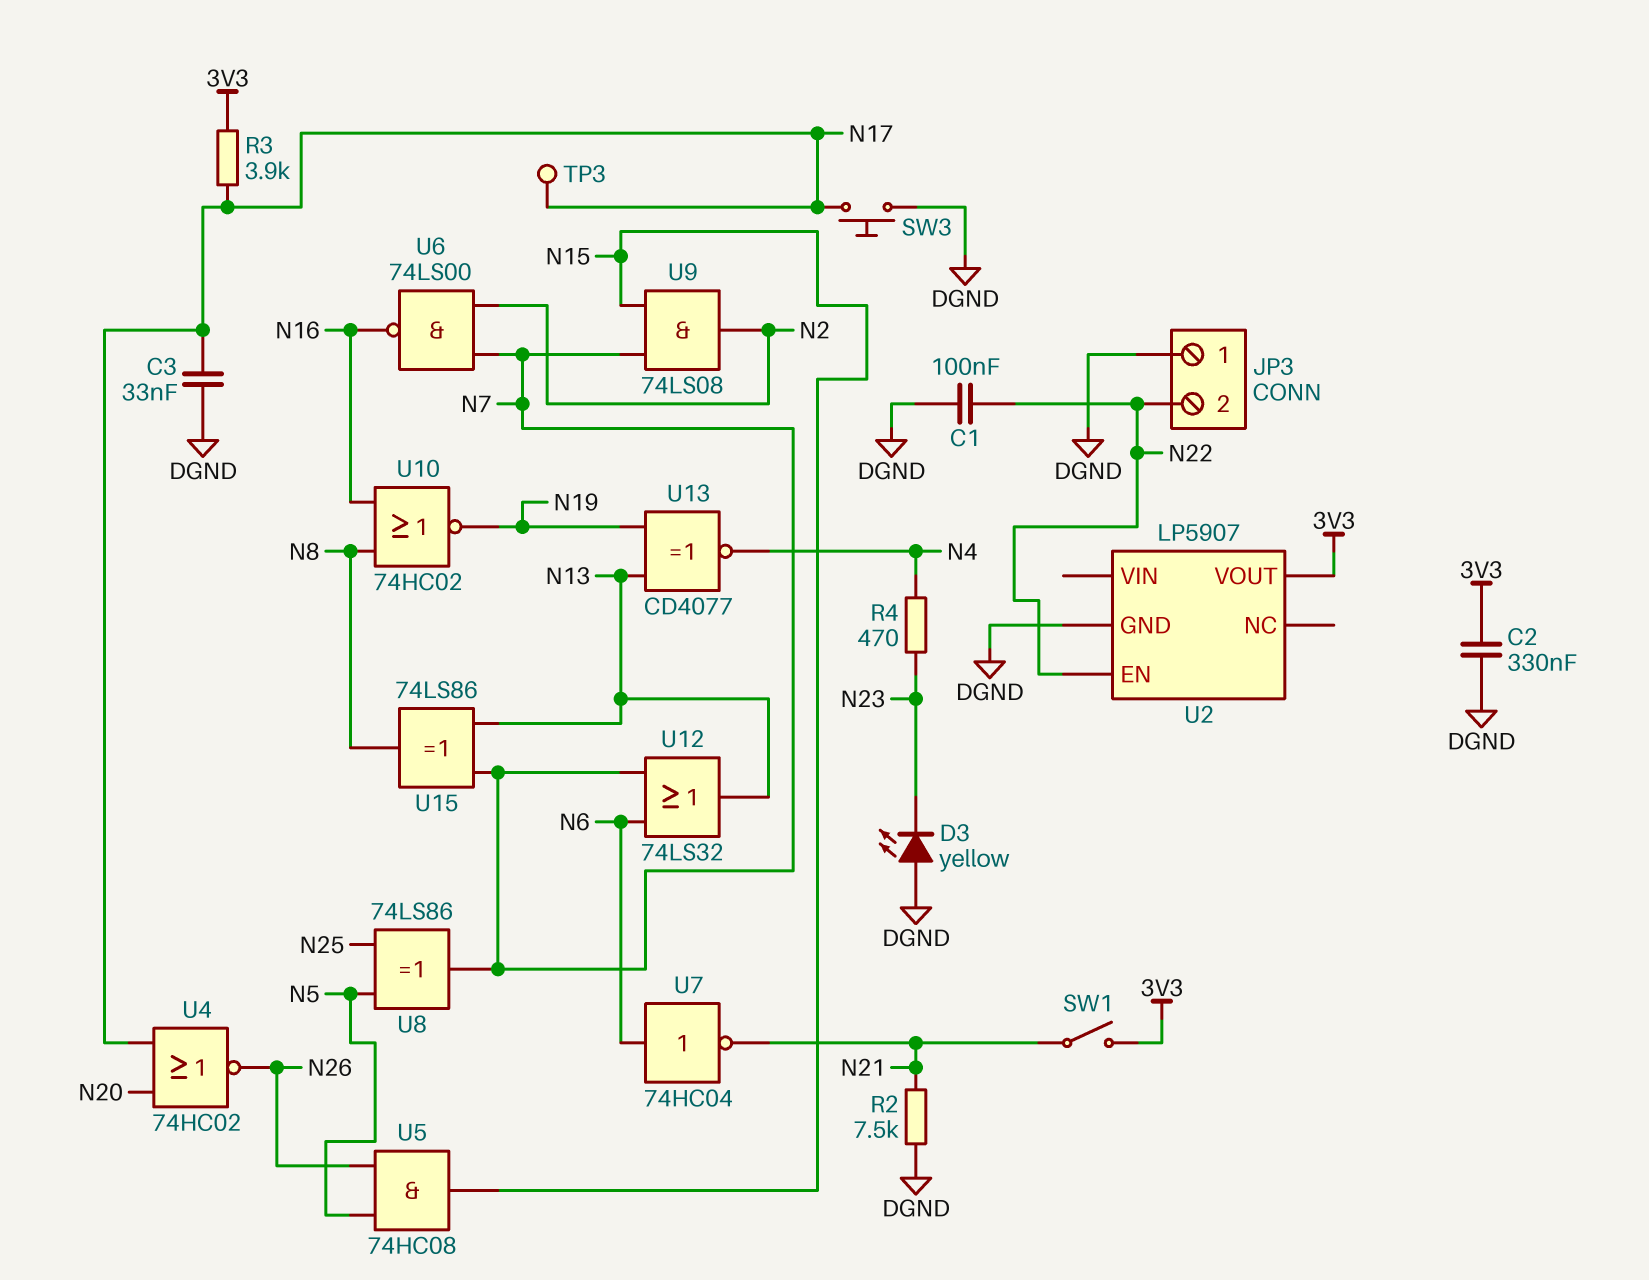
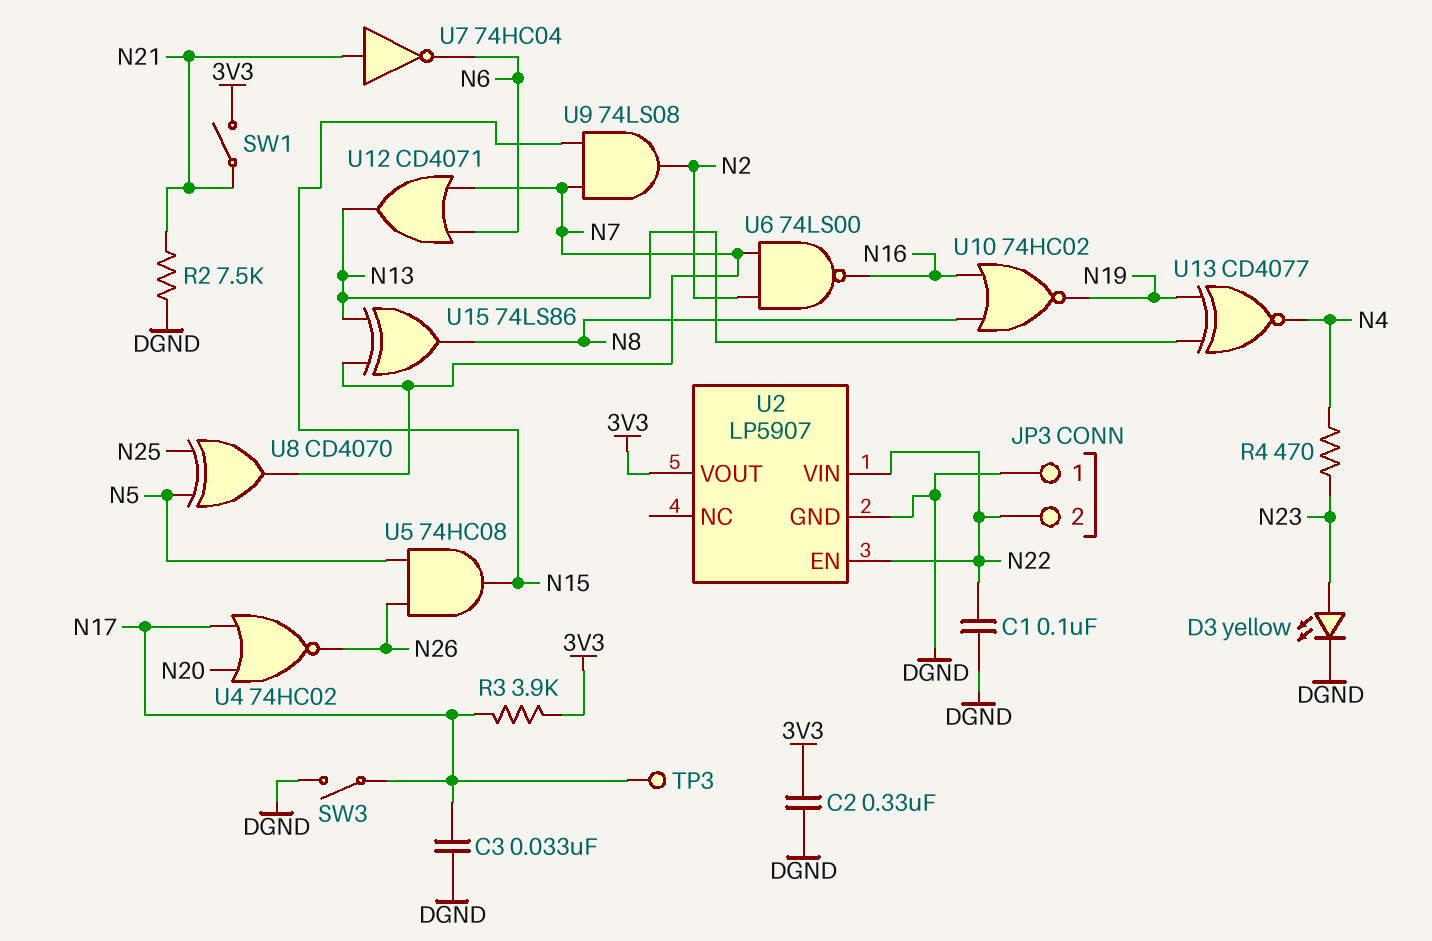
D3: LED yellow (A DGND, K N23) -> LED yellow (A N23, K DGND)
SW3: button (DGND, N17) -> switch (DGND, N17)
U2 pin VIN: none -> N22
U7: NOT 74HC04 (in N6, out N21) -> NOT 74HC04 (in N21, out N6)
U8: XOR 74LS86 (in N5, in N25, out N7) -> XOR CD4070 (in N5, in N25, out N7)
U12: OR 74LS32 (in N6, in N7, out N13) -> OR CD4071 (in N6, in N7, out N13)

